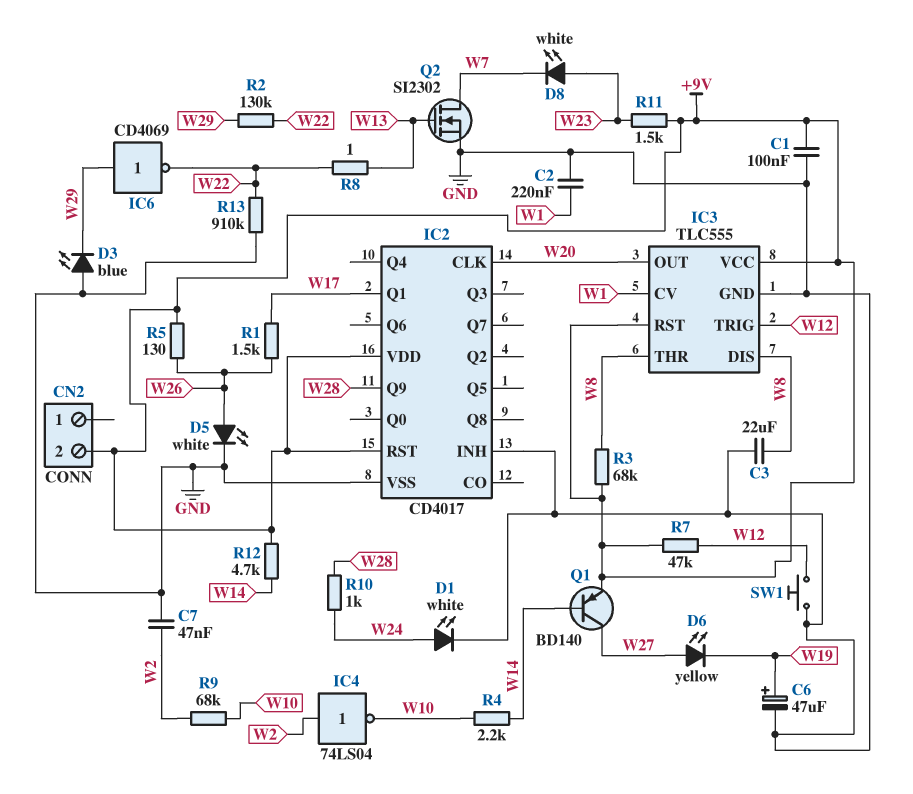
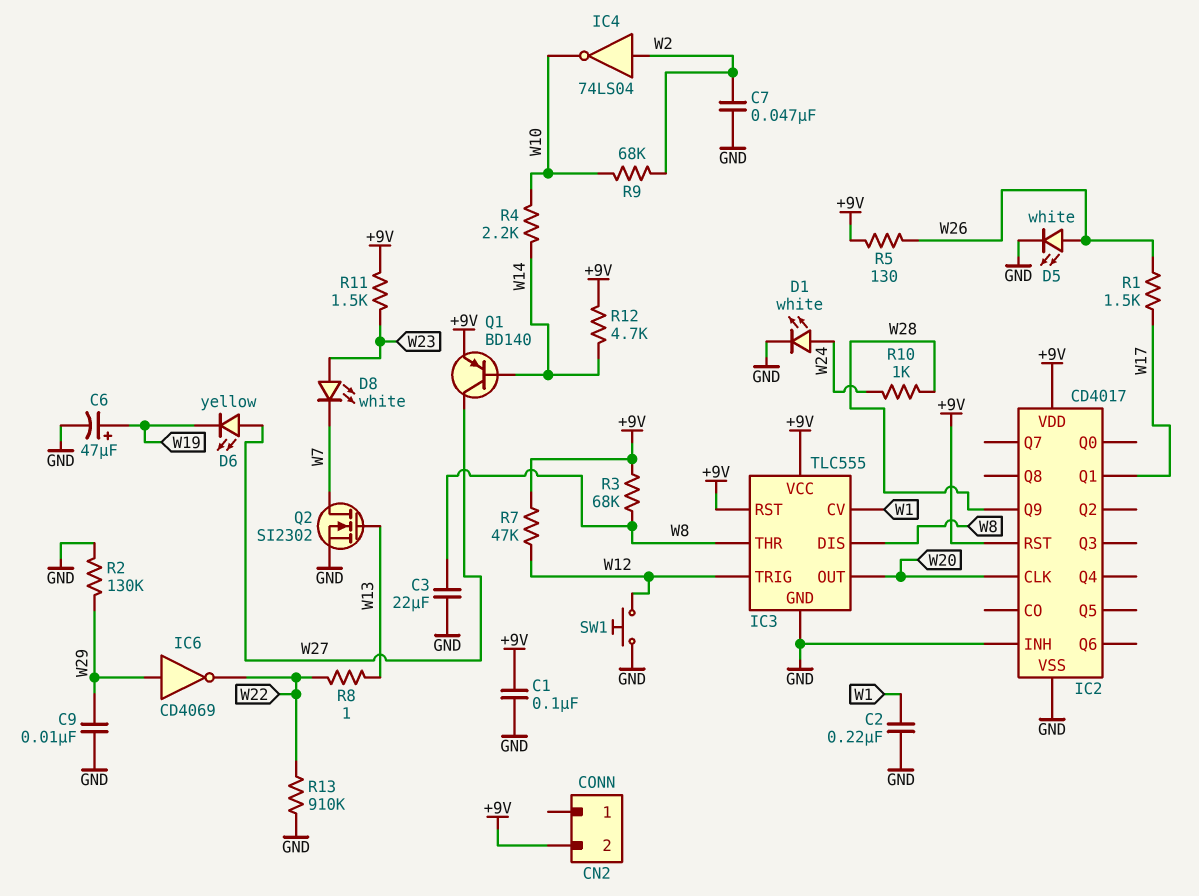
C9: none -> 10nF (GND, W29)
D3: LED blue (A GND, K W29) -> none
R2: 130k (W22, W29) -> 130k (GND, W29)

